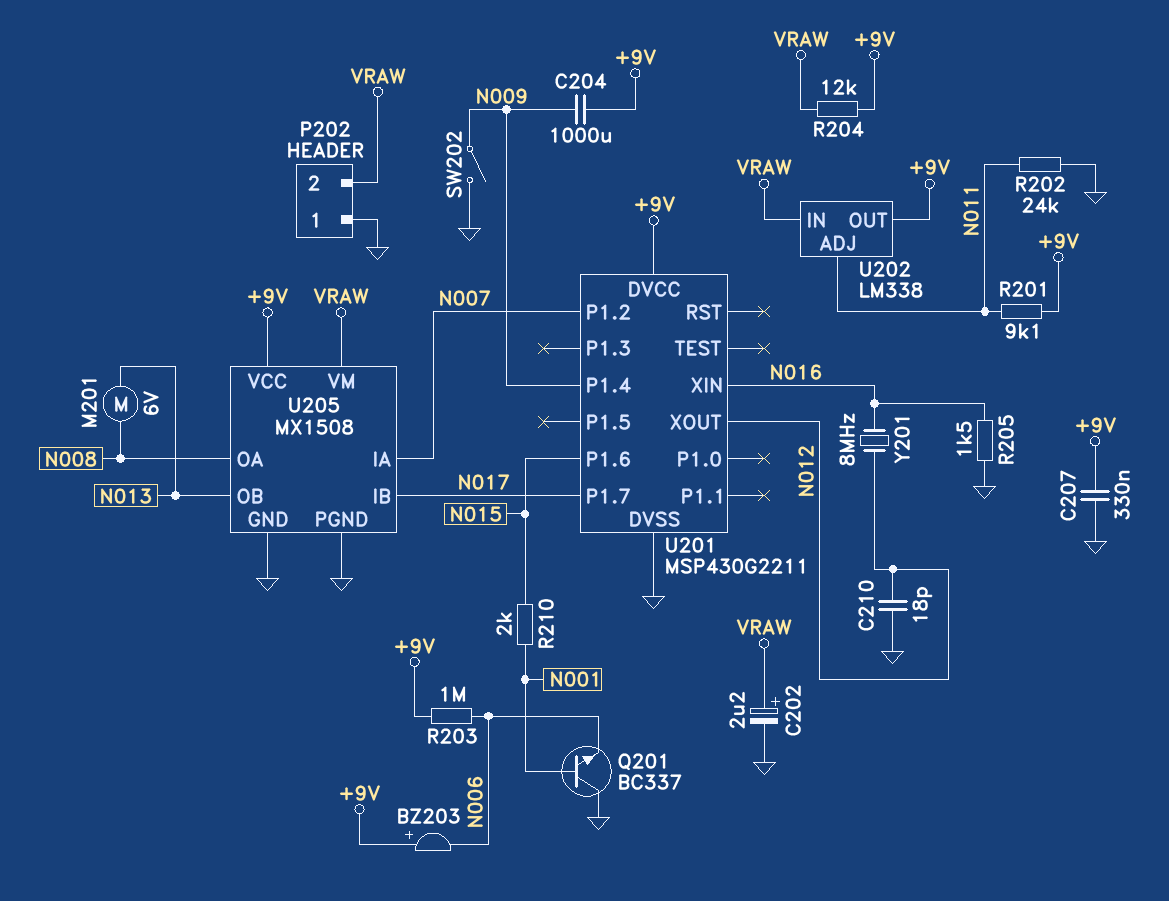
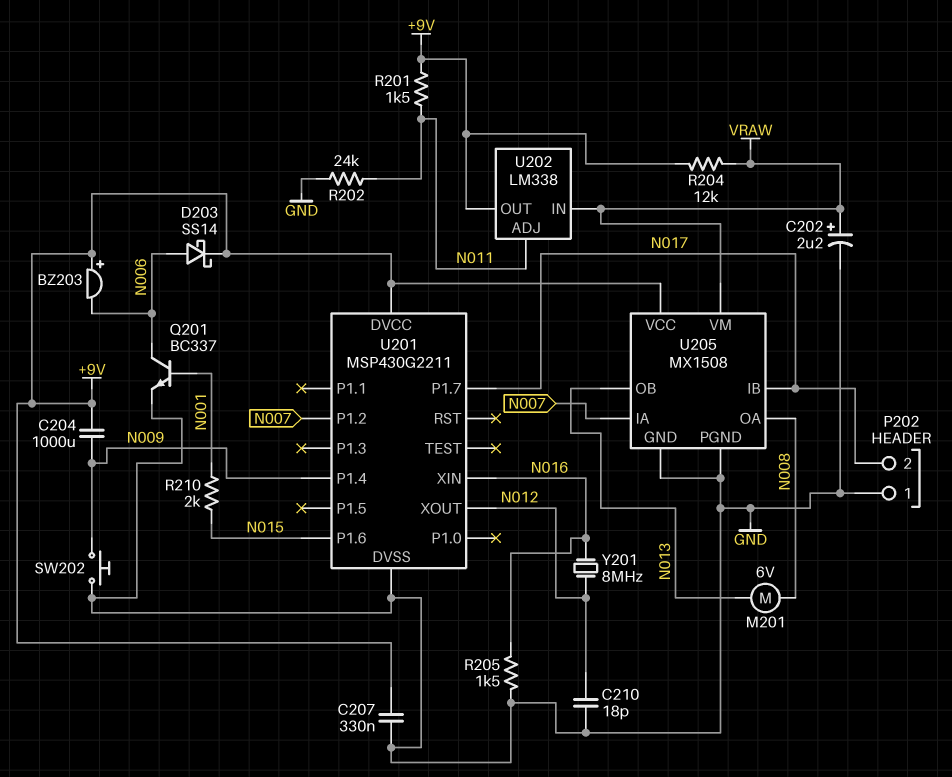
D203: none -> schottky SS14 (A N006, K +9V)
P202 pin 2: VRAW -> N017
Q201: NPN BC337 (B N001, C GND, E N006) -> NPN BC337 (B N001, C N006, E GND)
R201: 9.1k (+9V, N011) -> 1.5k (+9V, N011)
R203: 1M (+9V, N006) -> none
SW202: switch (GND, N009) -> button (GND, N009)

